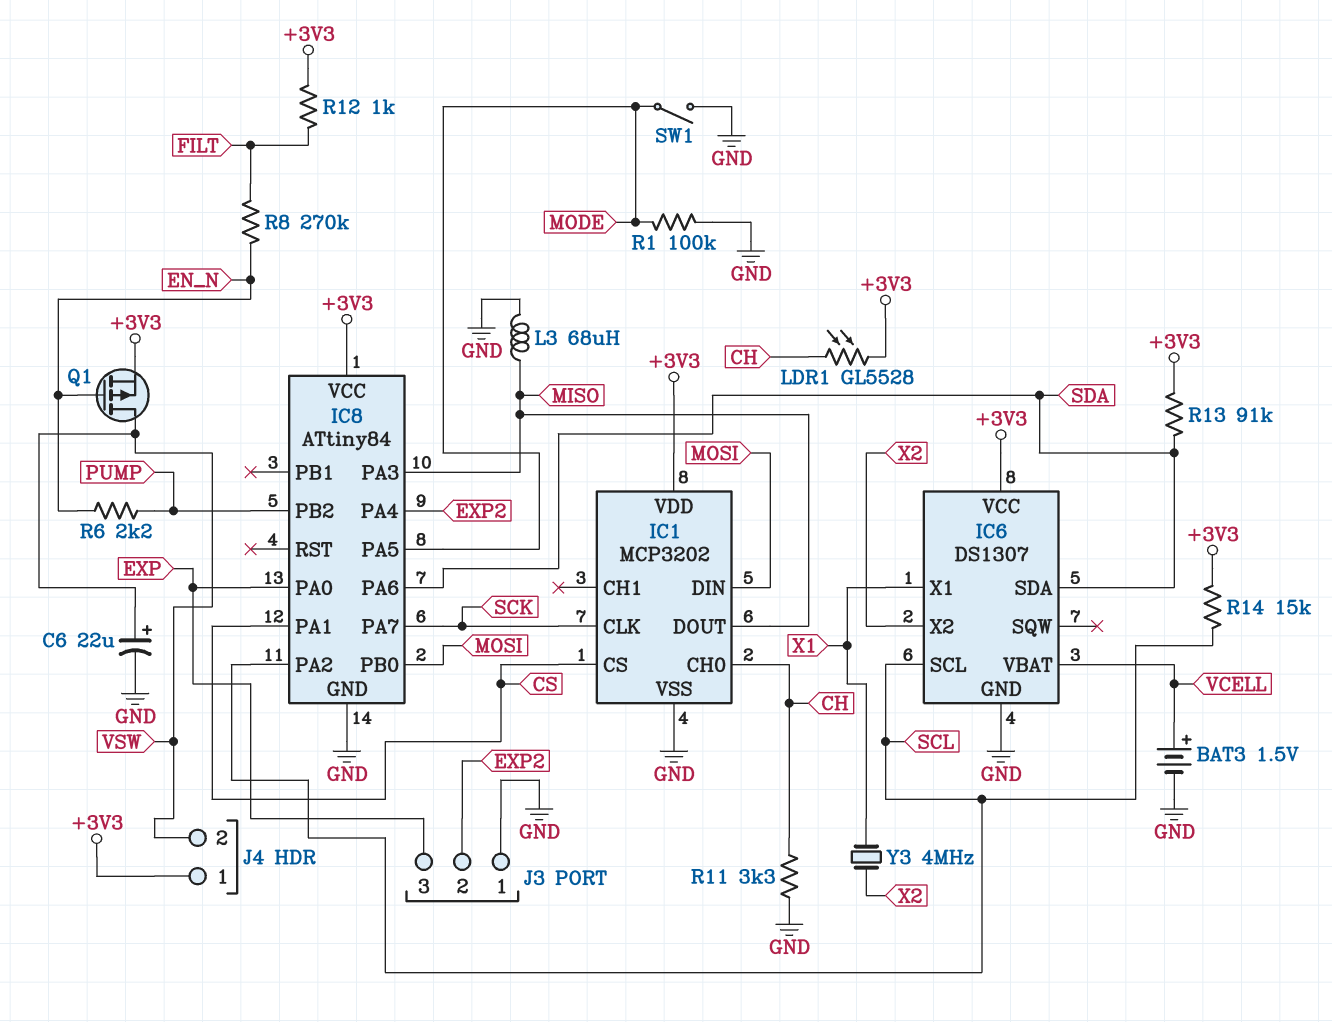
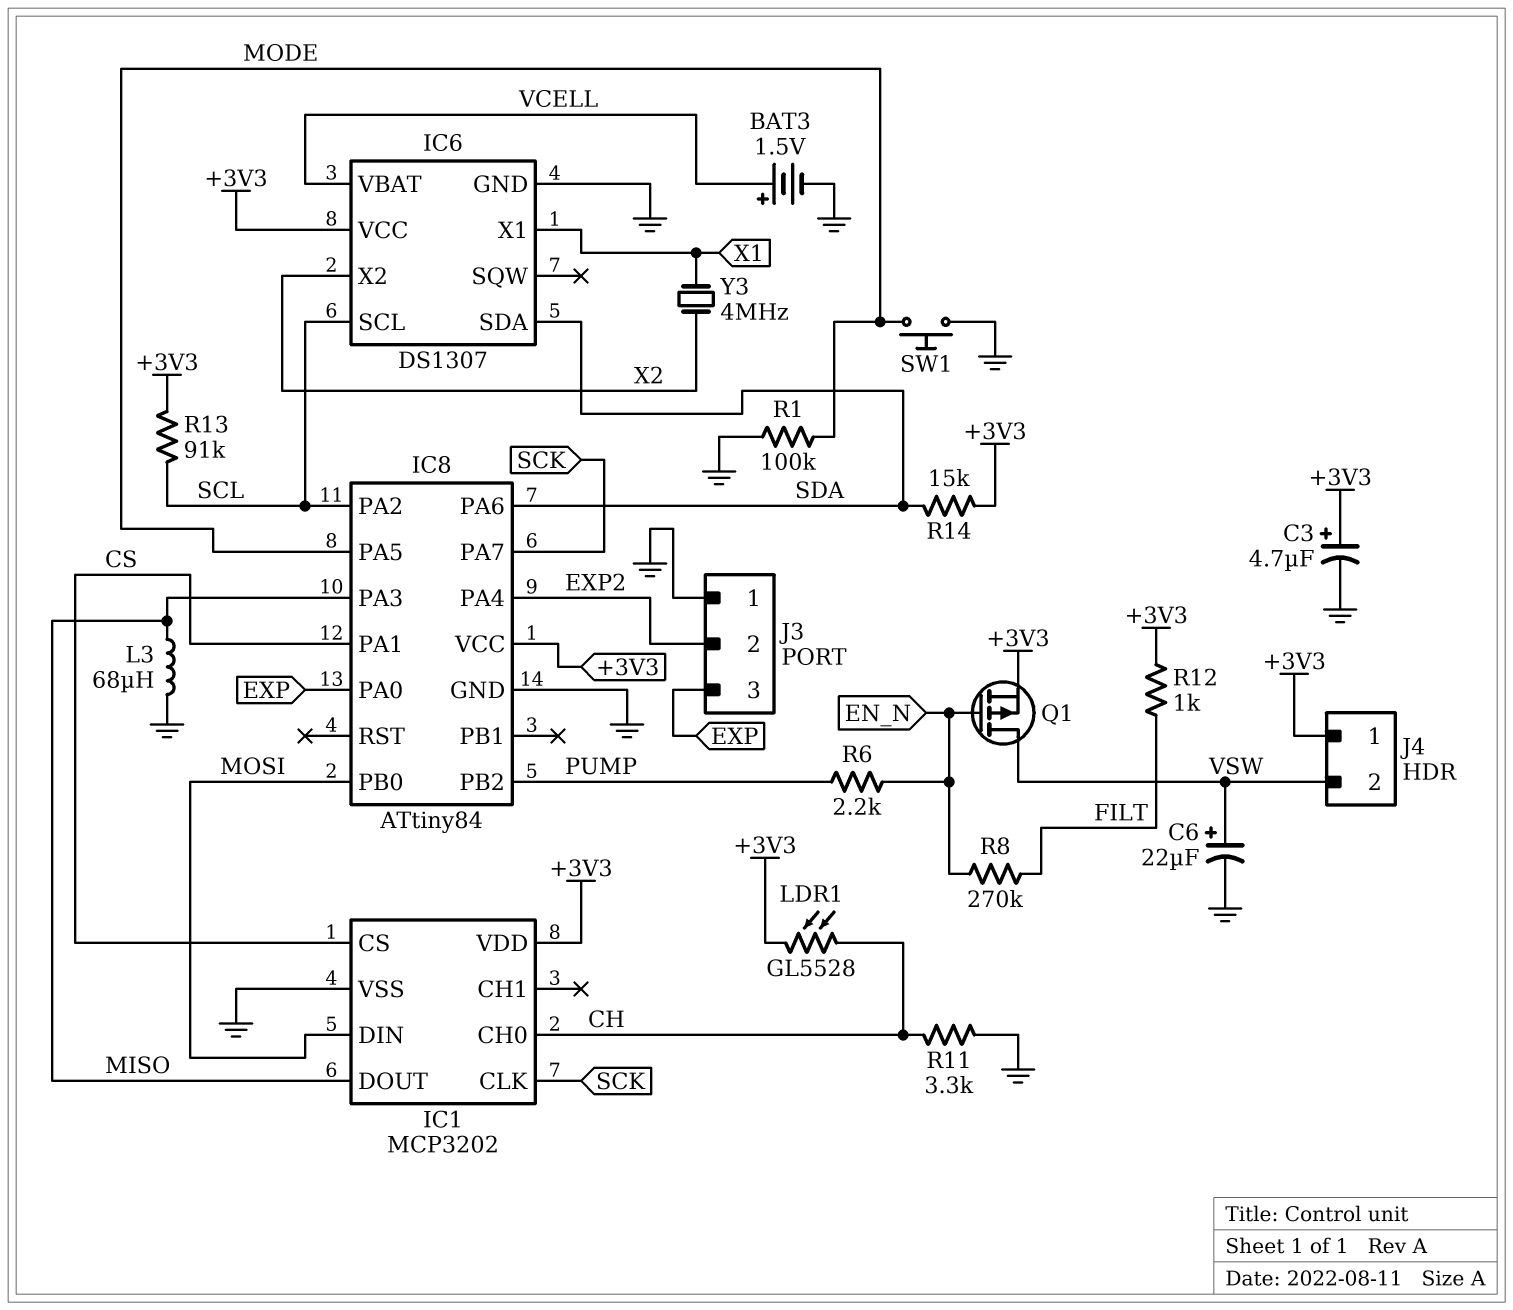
C3: none -> 4.7uF (plus +3V3, minus GND)
R13: 91k (+3V3, SDA) -> 91k (+3V3, SCL)
R14: 15k (+3V3, SCL) -> 15k (+3V3, SDA)
SW1: switch (GND, MODE) -> button (GND, MODE)

